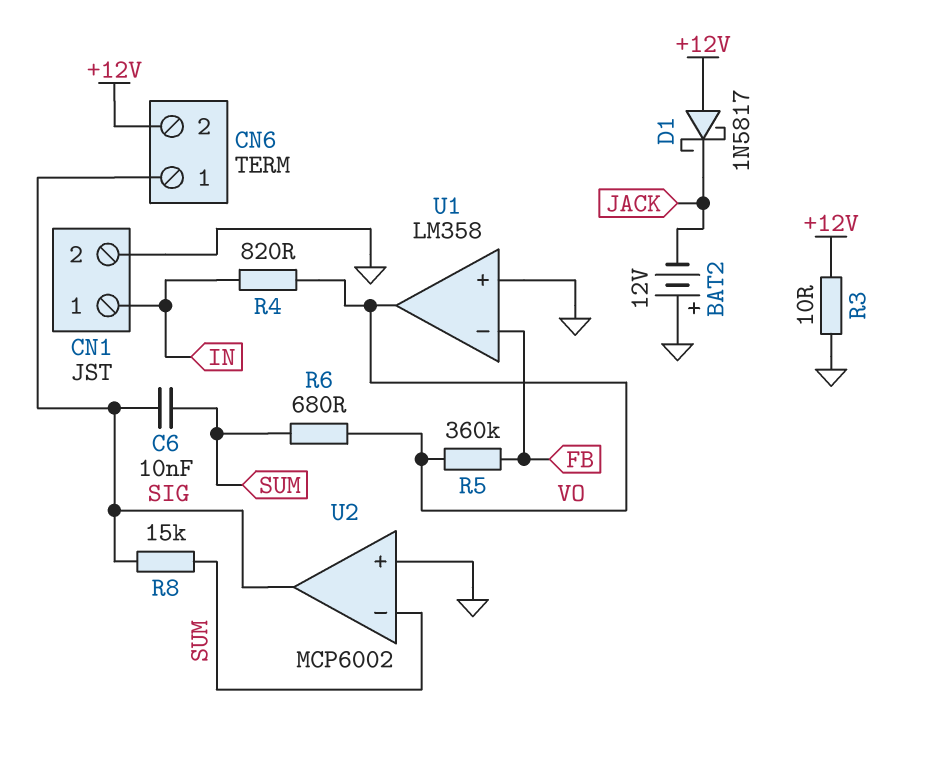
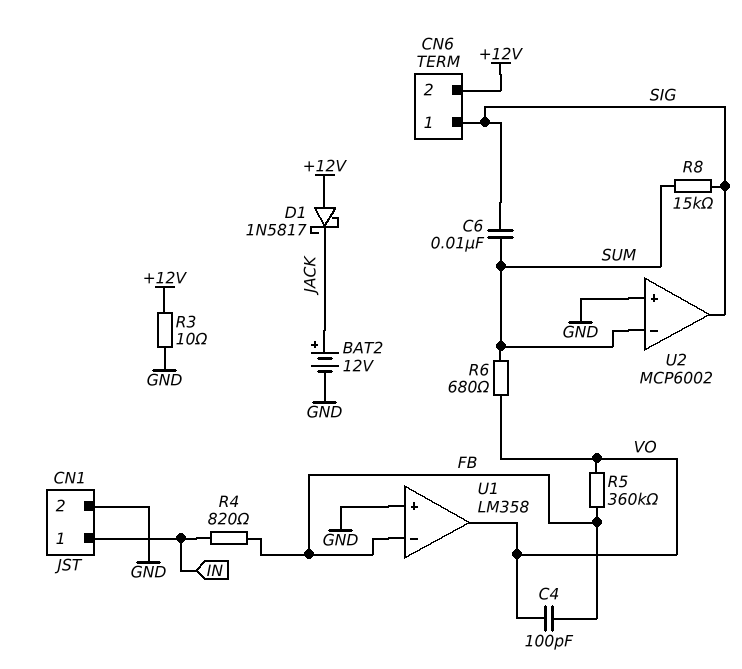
BAT2: 12V (plus GND, minus JACK) -> 12V (plus JACK, minus GND)
C4: none -> 100pF (FB, VO)
R4: 820 (IN, VO) -> 820 (FB, IN)

